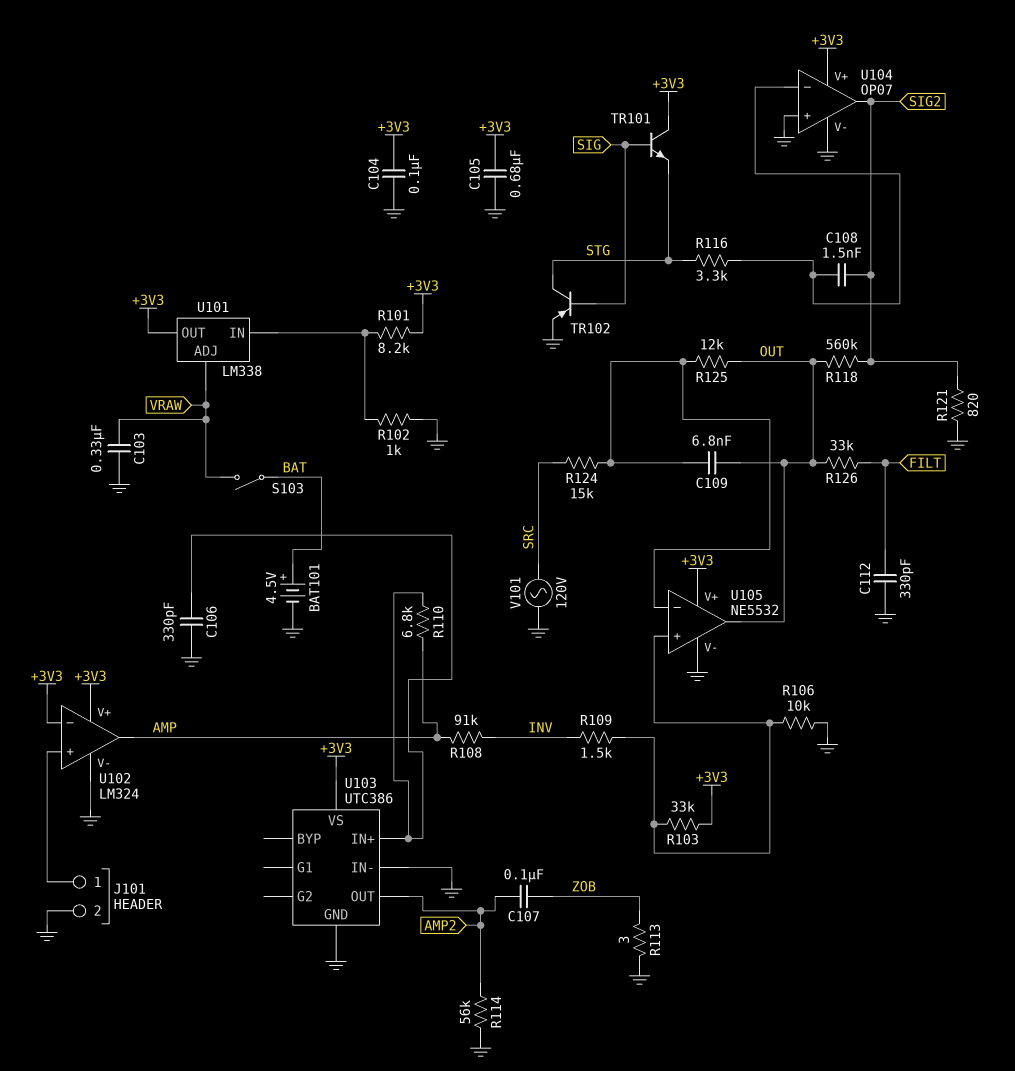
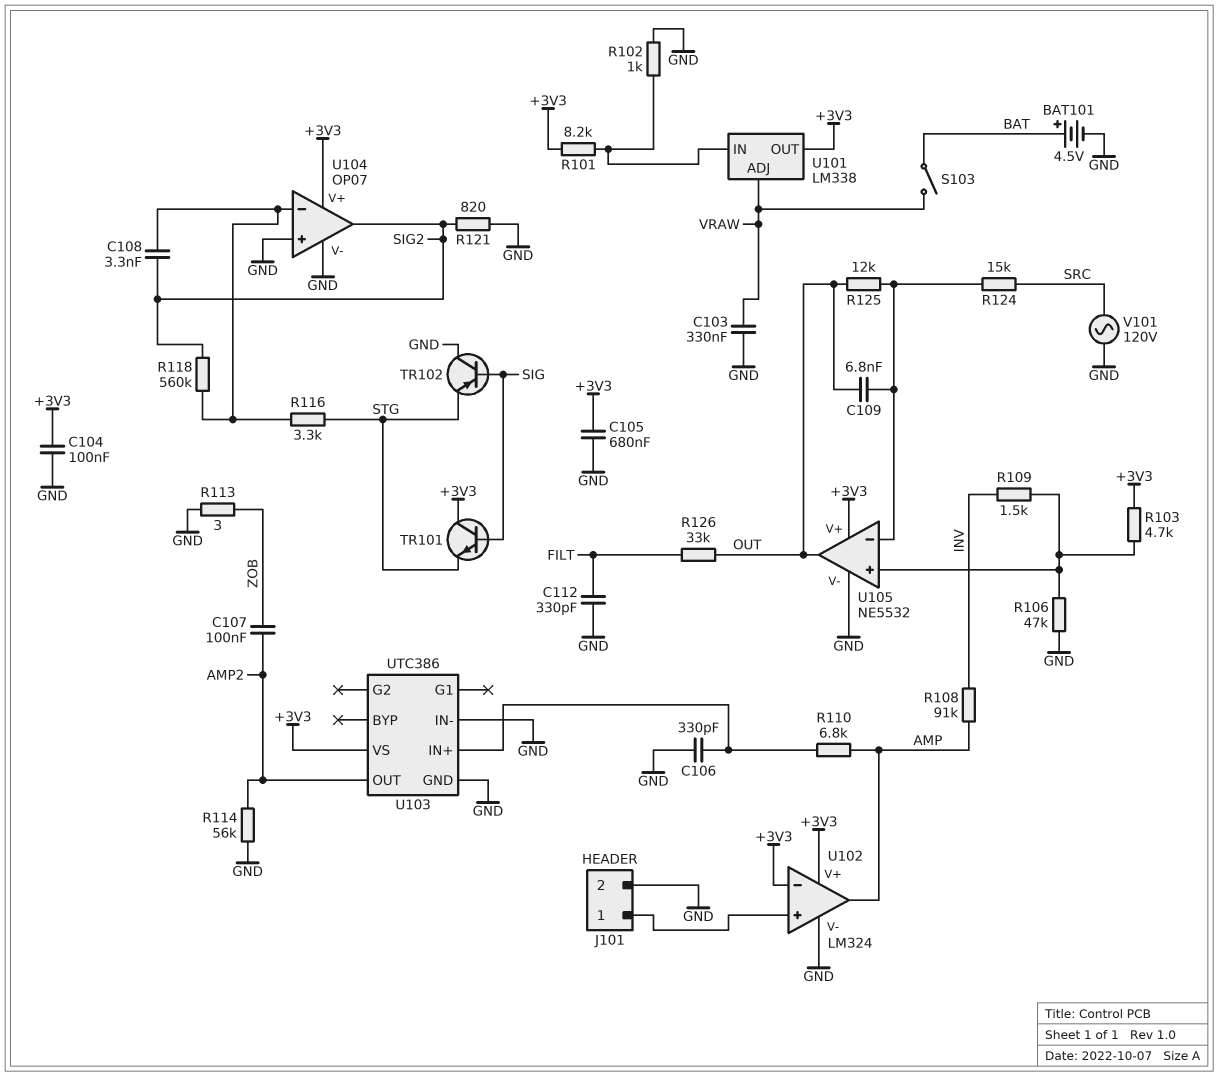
C108: 1.5nF (SIG2, U104/in-) -> 3.3nF (SIG2, U104/in-)
R103: 33k (+3V3, U105/in+) -> 4.7k (+3V3, U105/in+)
R106: 10k (GND, U105/in+) -> 47k (GND, U105/in+)
R118: 560k (OUT, SIG2) -> 560k (SIG2, U104/in-)
TR102: PNP (B SIG, C STG, E GND) -> PNP (B SIG, C GND, E STG)

